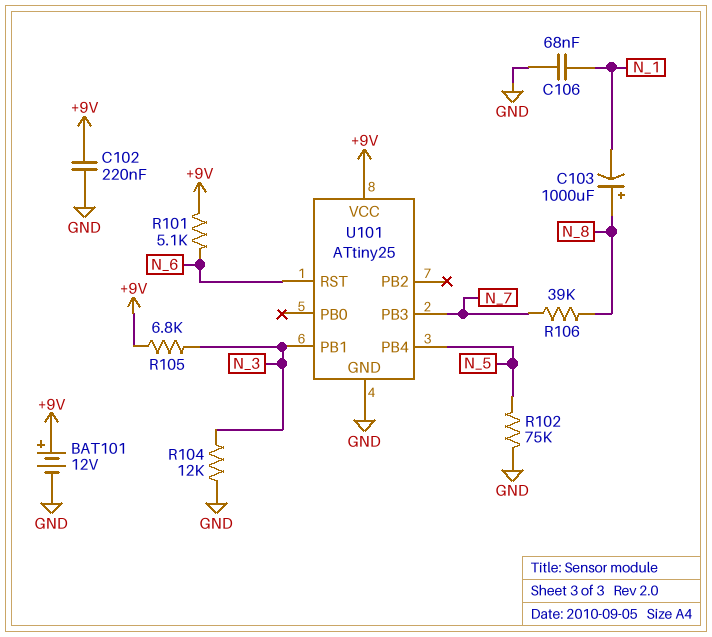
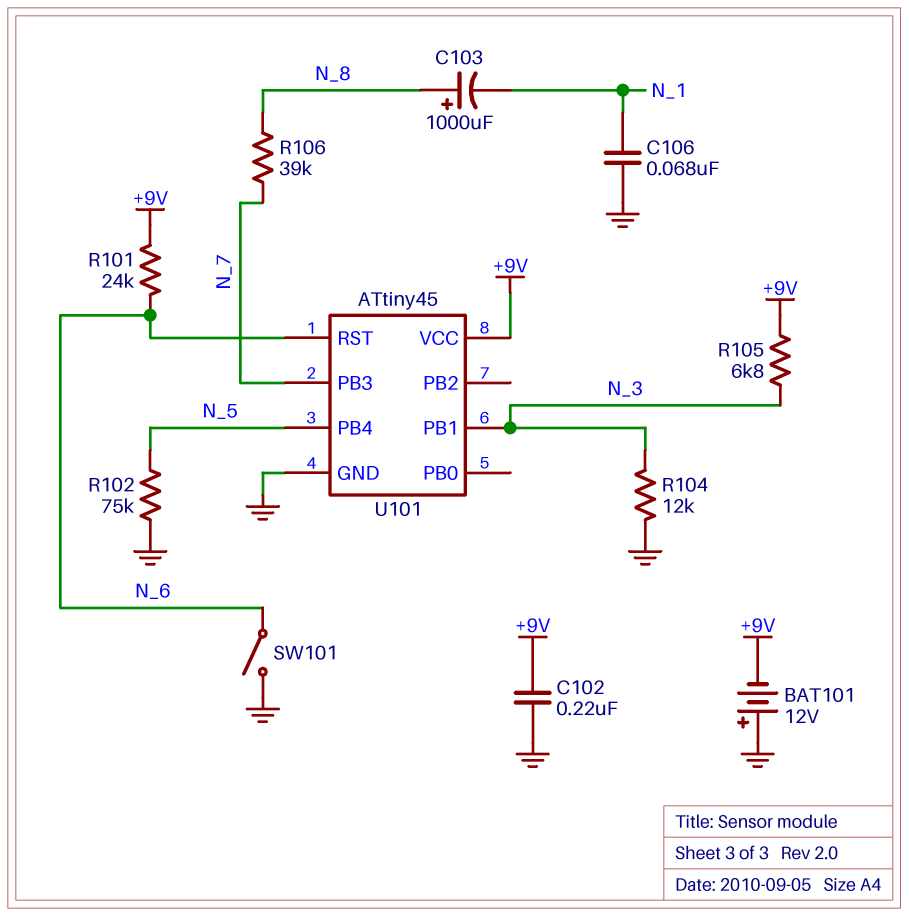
BAT101: 12V (plus +9V, minus GND) -> 12V (plus GND, minus +9V)
R101: 5.1k (+9V, N_6) -> 24k (+9V, N_6)
SW101: none -> switch (GND, N_6)
U101: ATtiny25 -> ATtiny45

